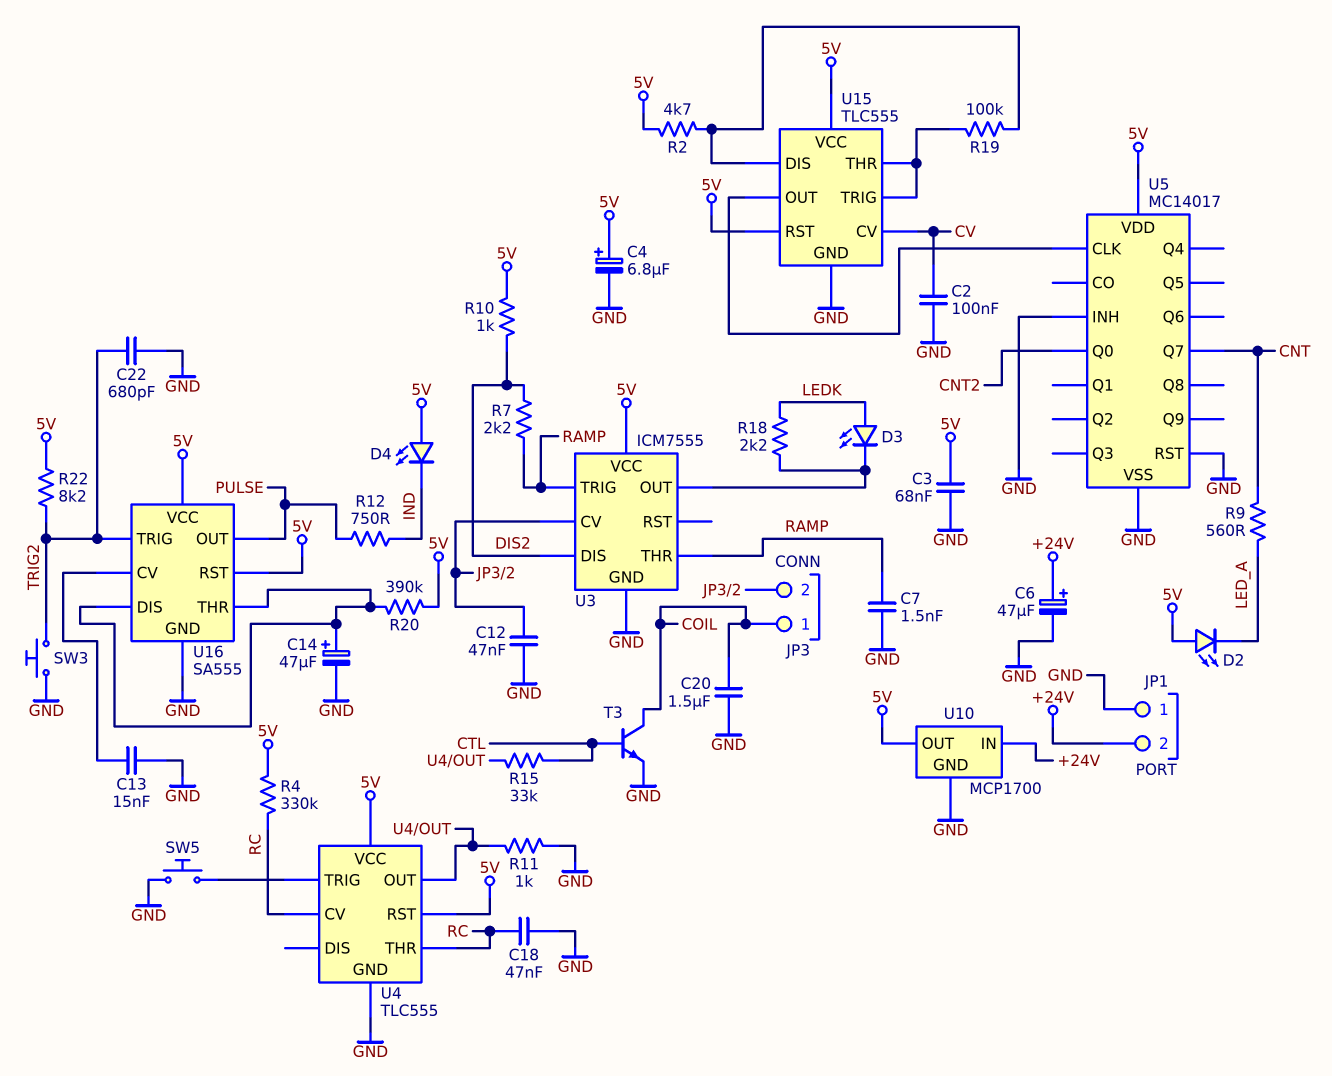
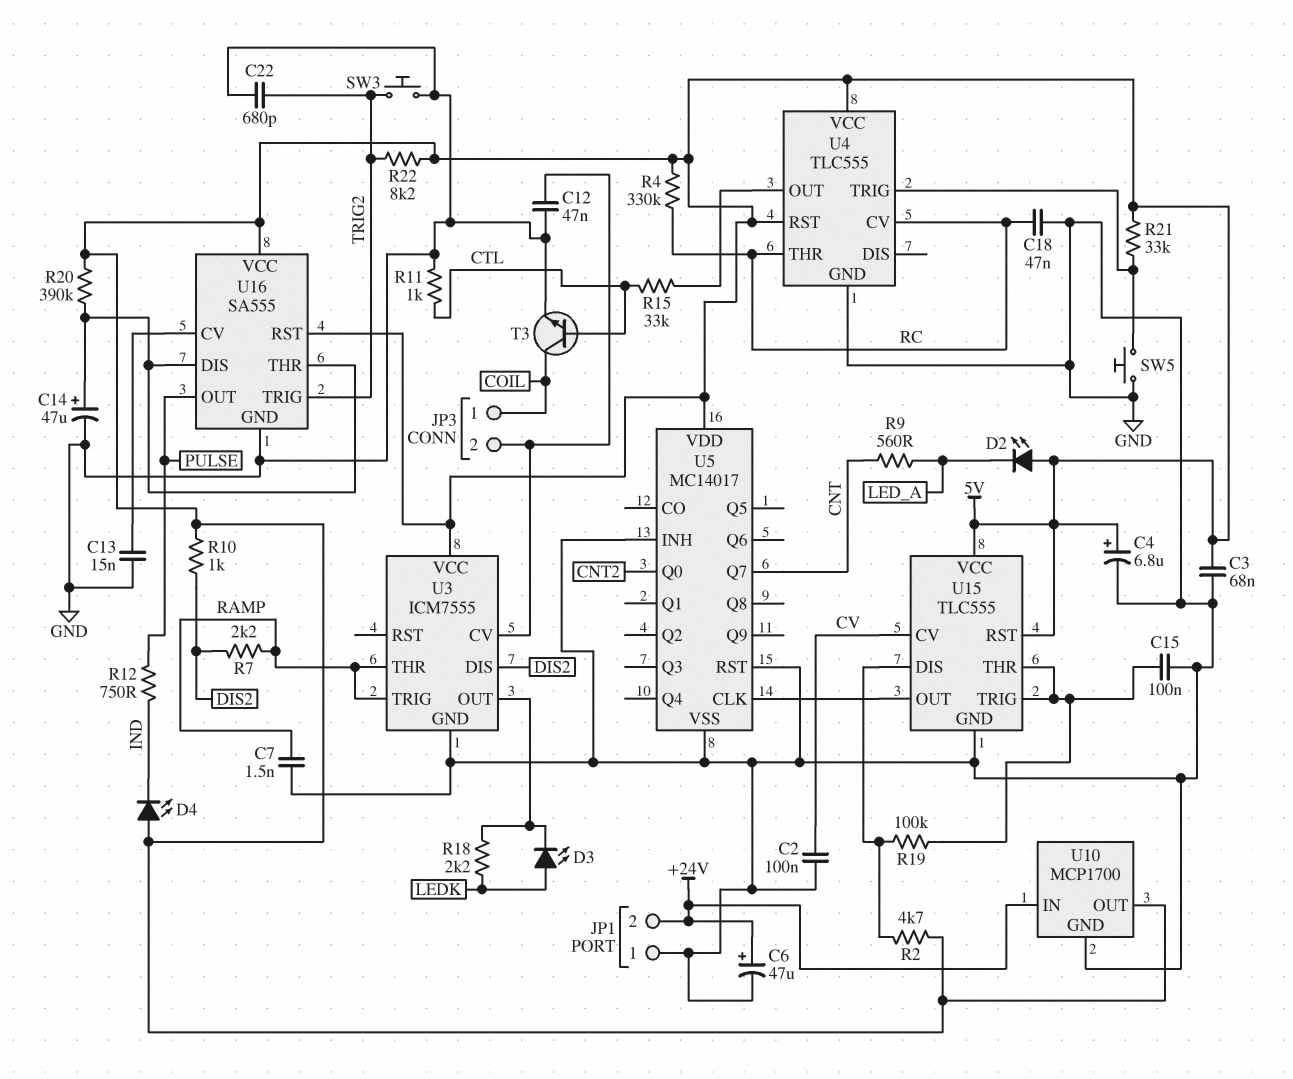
C15: none -> 100nF (GND, U15/THR)
C20: 1.5uF (COIL, GND) -> none
R11: 1k (GND, U4/OUT) -> 1k (CTL, GND)
R21: none -> 33k (5V, U4/TRIG)

